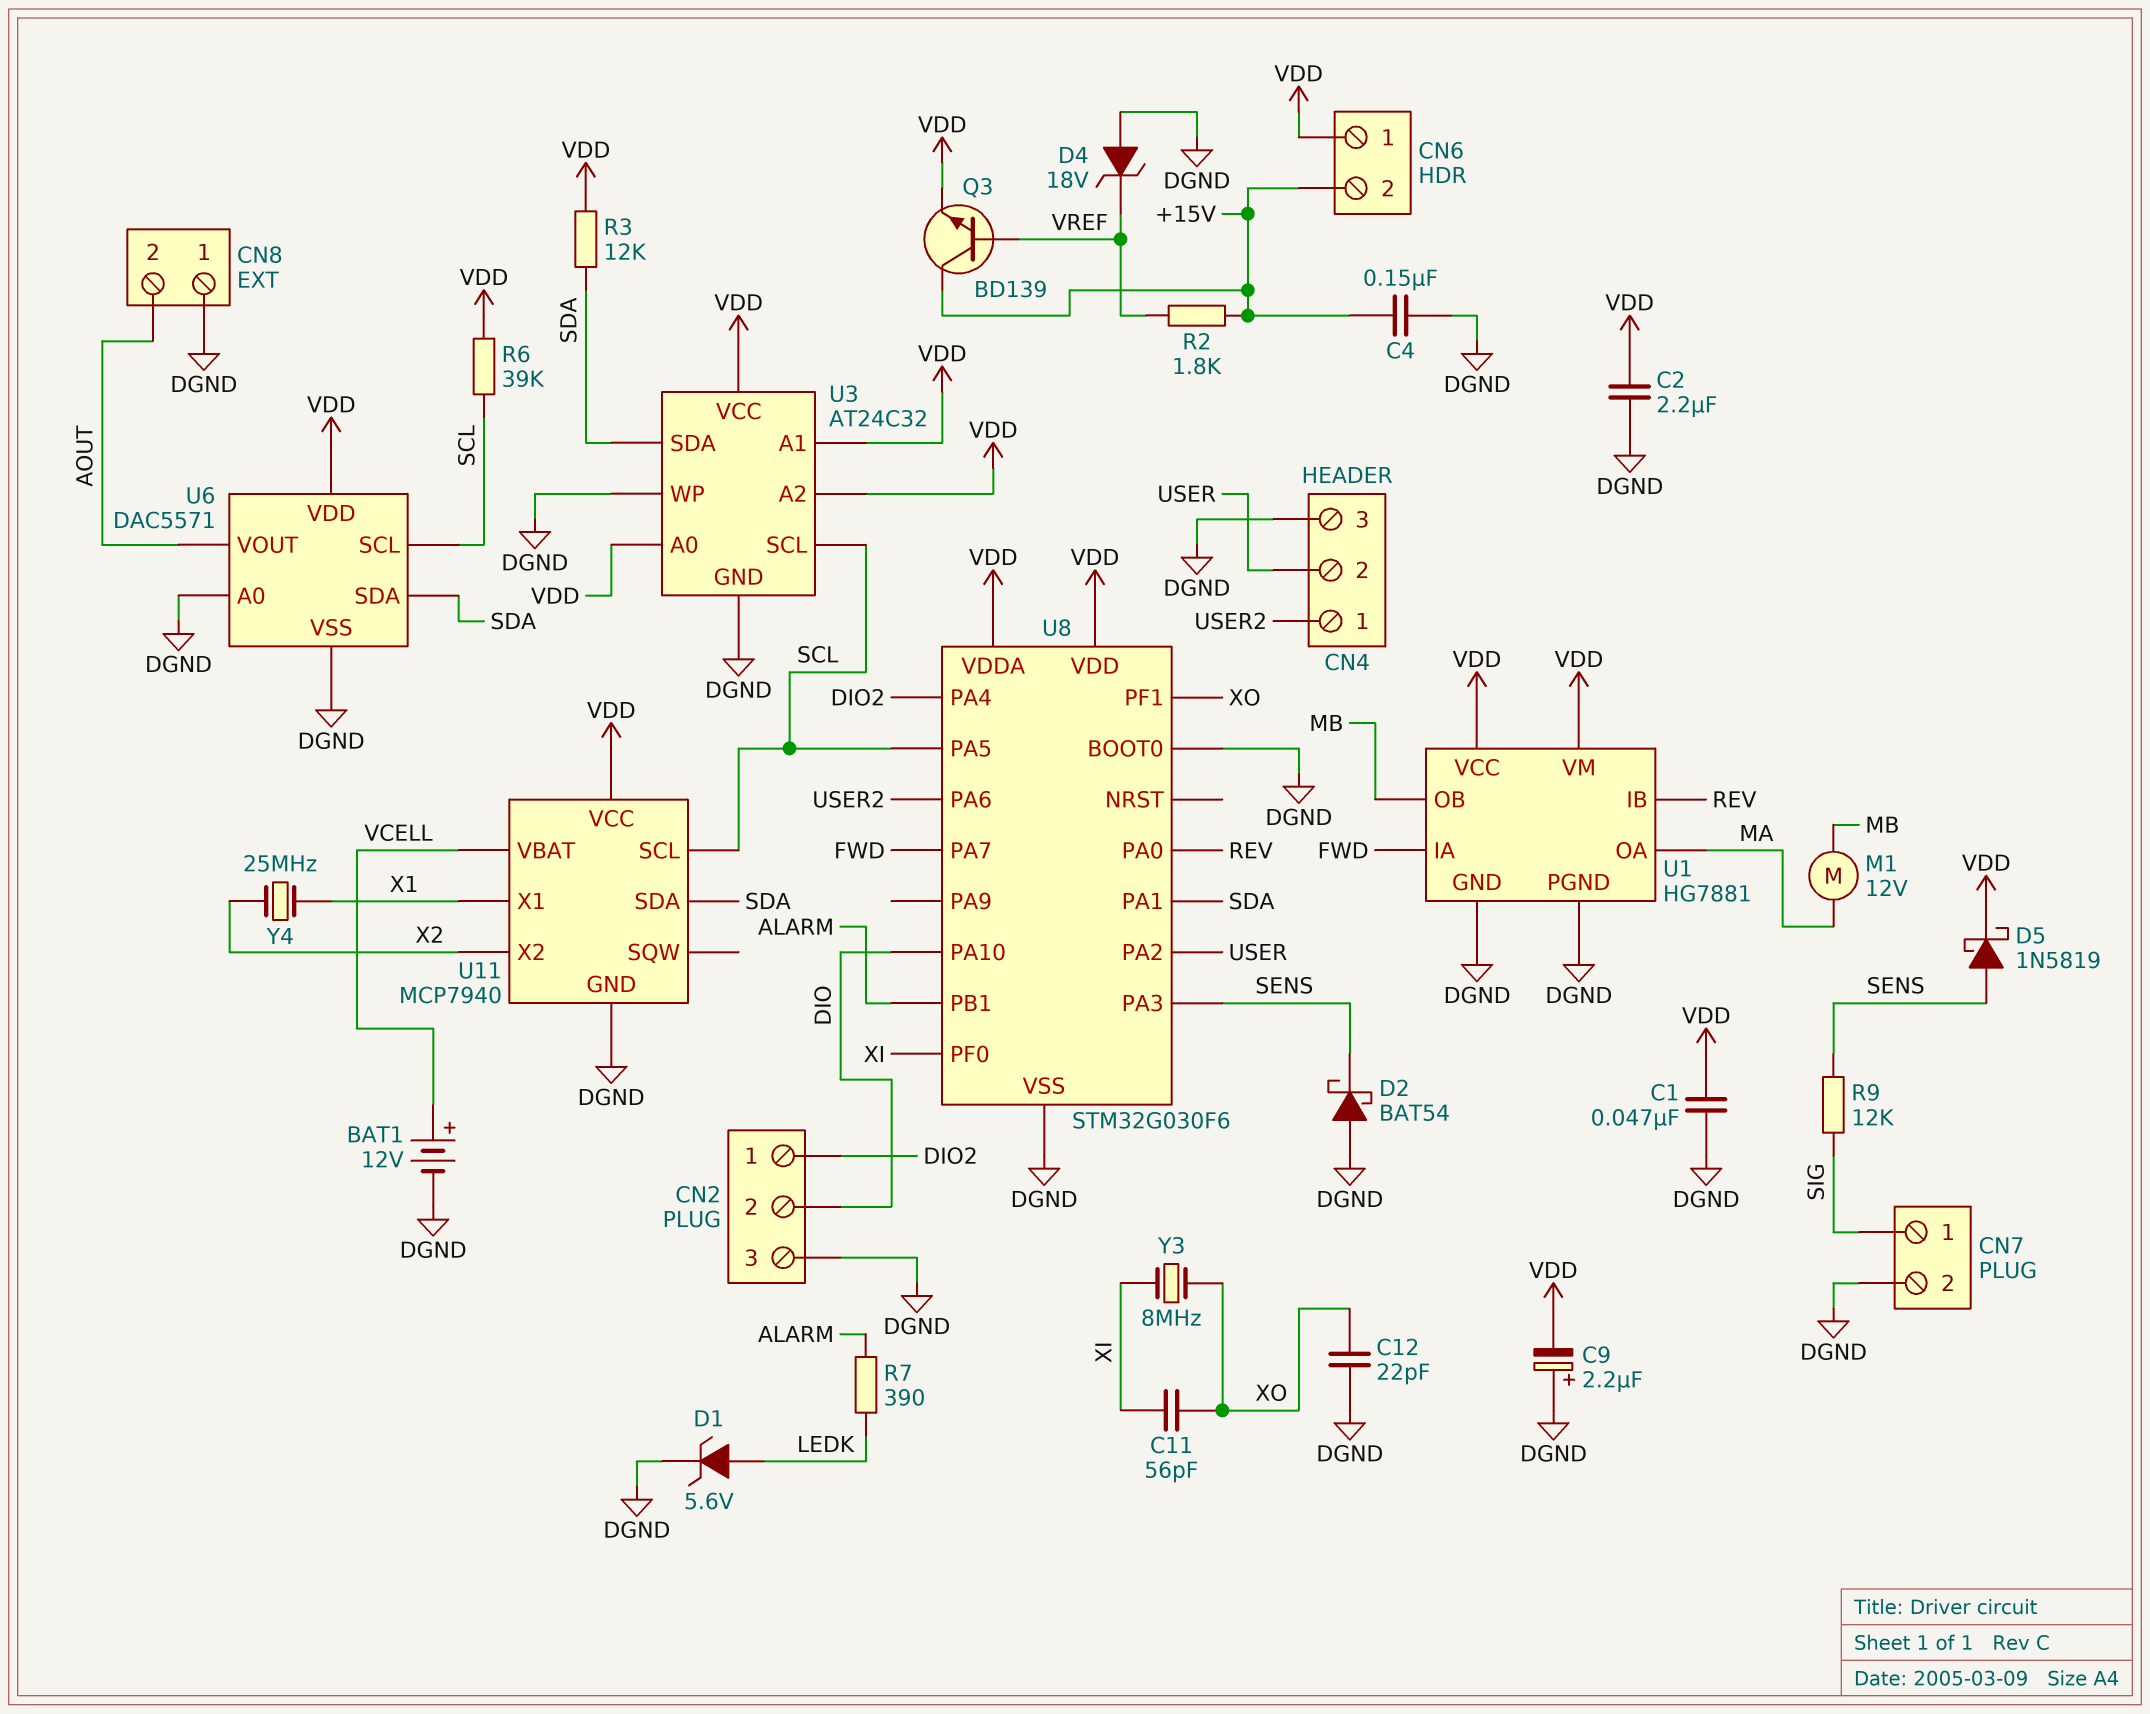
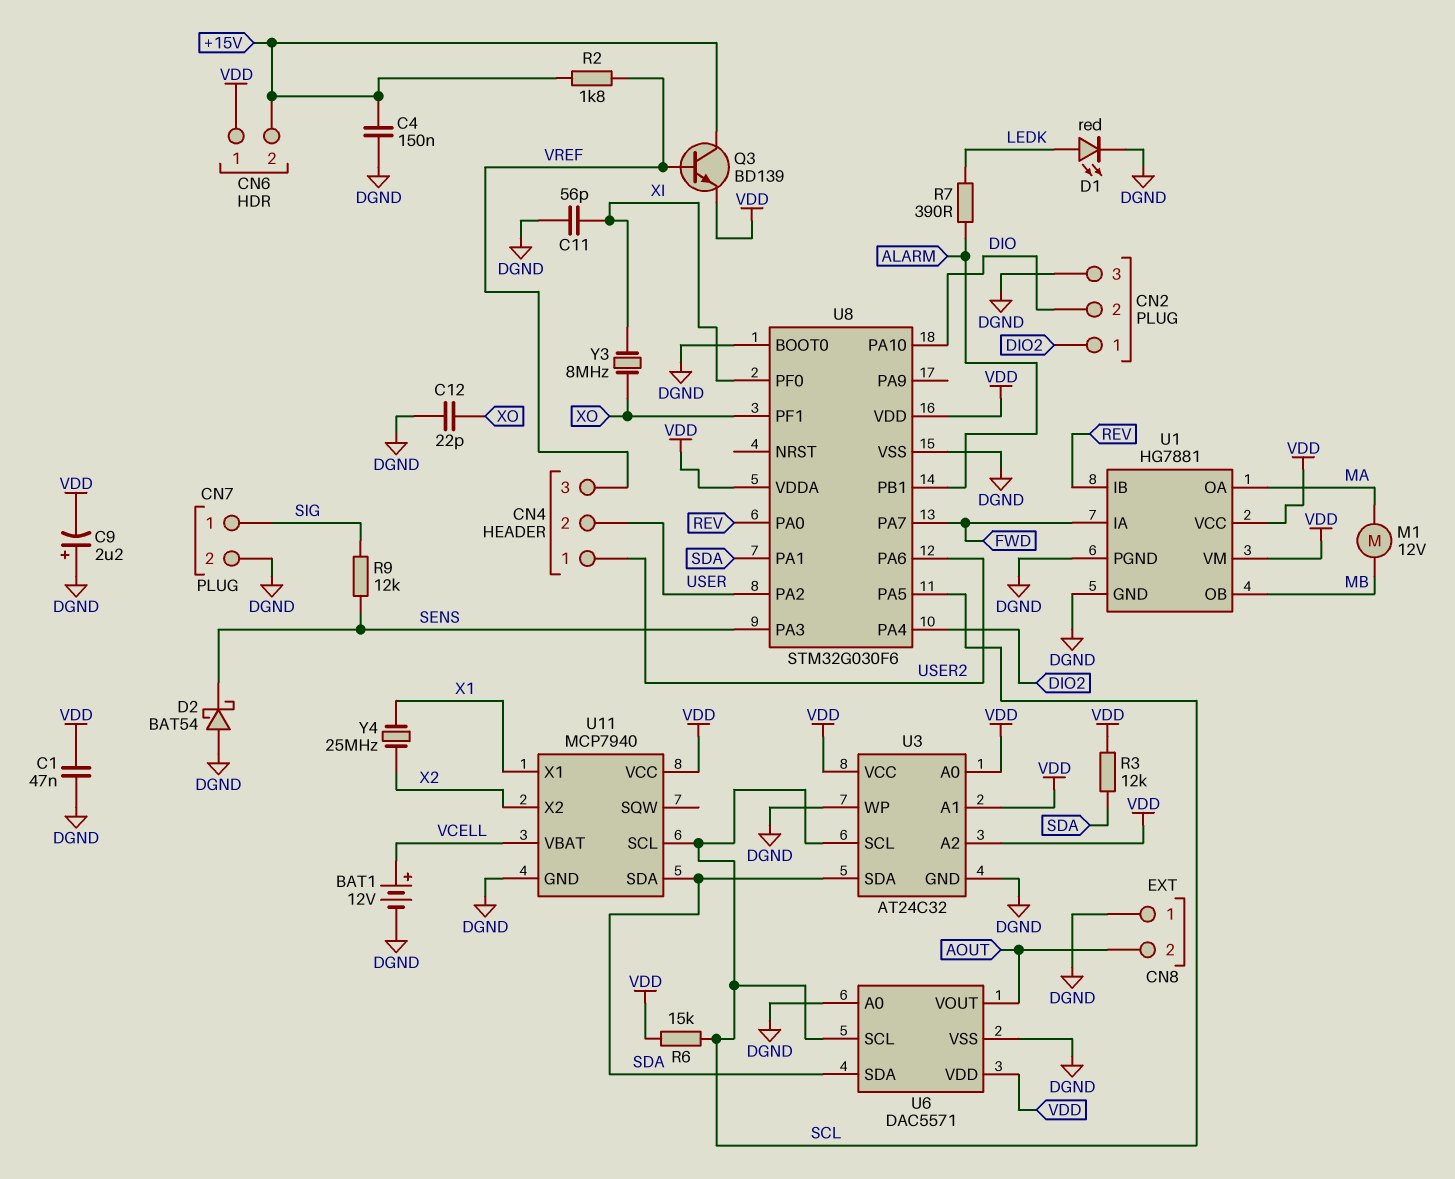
C2: 2.2uF (DGND, VDD) -> none
C11: 56pF (XI, XO) -> 56pF (DGND, XI)
CN4 pin 3: DGND -> VREF
D1: zener 5.6V (A LEDK, K DGND) -> LED red (A LEDK, K DGND)
D4: zener 18V (A DGND, K VREF) -> none
D5: schottky 1N5819 (A SENS, K VDD) -> none
R6: 39k (SCL, VDD) -> 15k (SCL, VDD)

